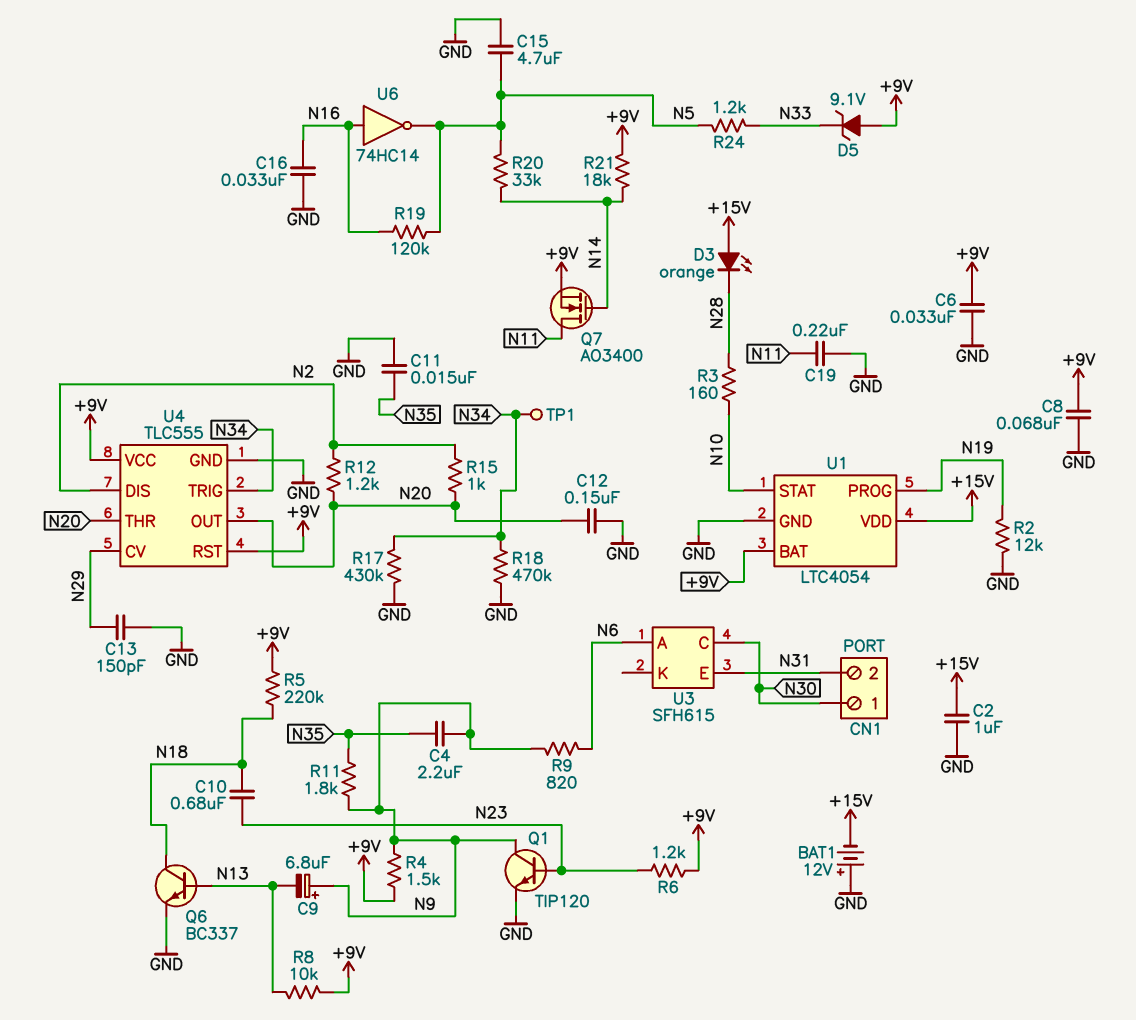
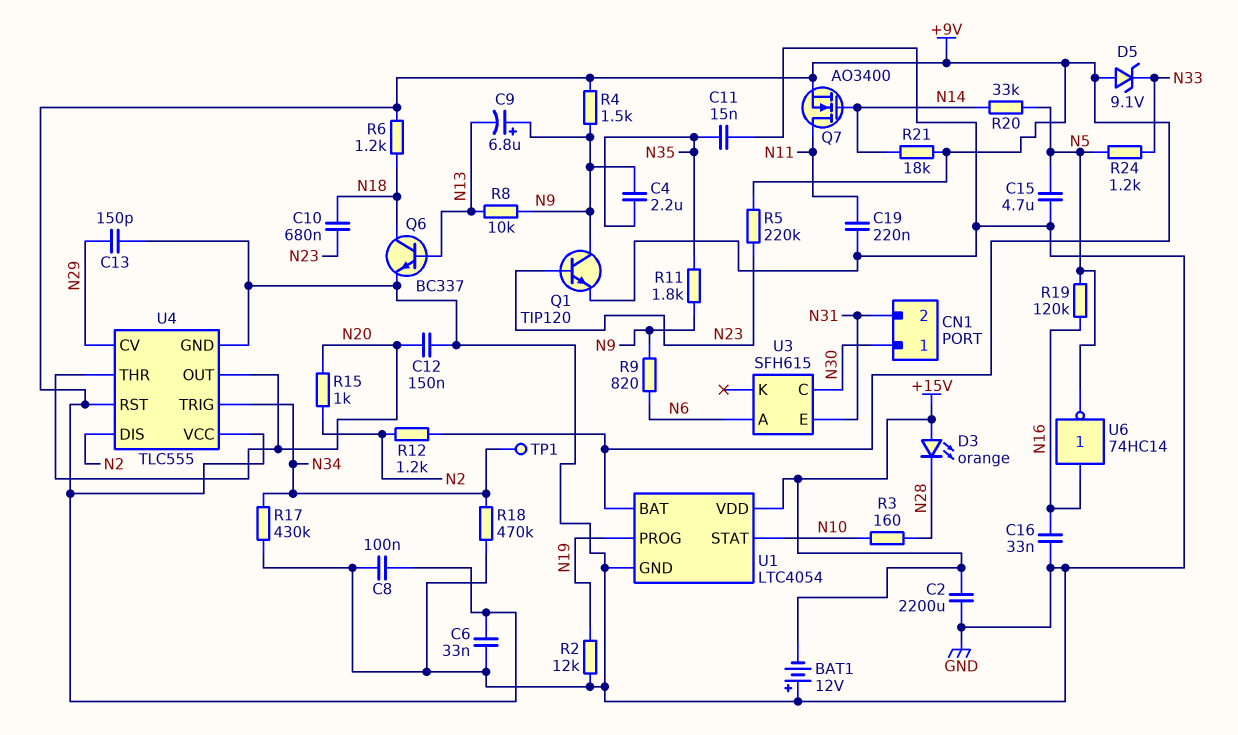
C2: 1uF (+15V, GND) -> 2200uF (+15V, GND)
C8: 68nF (+9V, GND) -> 100nF (+9V, GND)
R5: 220k (+9V, N18) -> 220k (+9V, N23)
R6: 1.2k (+9V, N23) -> 1.2k (+9V, N18)
R8: 10k (+9V, N13) -> 10k (N9, N13)
R12: 1.2k (N2, N20) -> 1.2k (+9V, N2)

